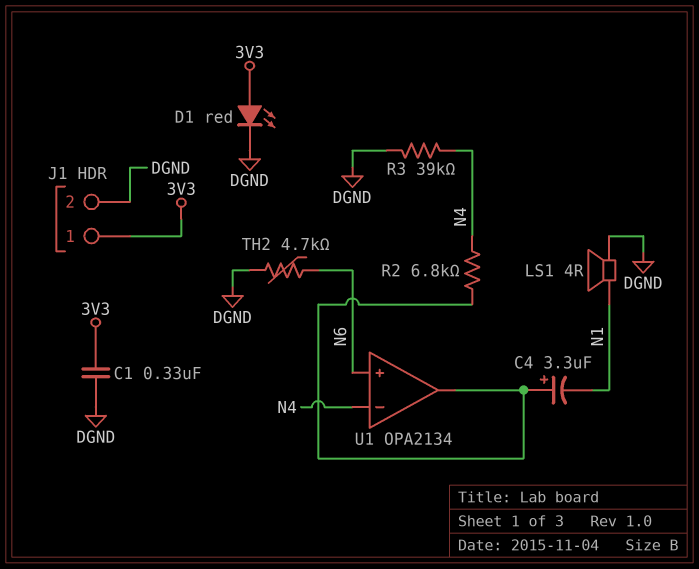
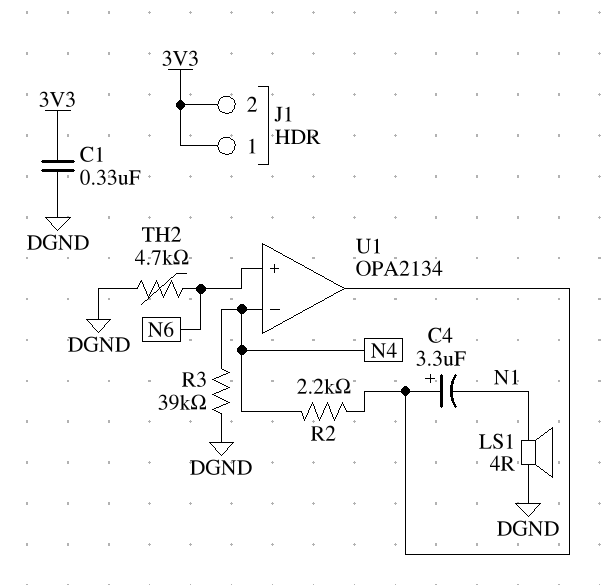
D1: LED red (A 3V3, K DGND) -> none
J1 pin 2: DGND -> 3V3
R2: 6.8k (N4, U1/out) -> 2.2k (N4, U1/out)

